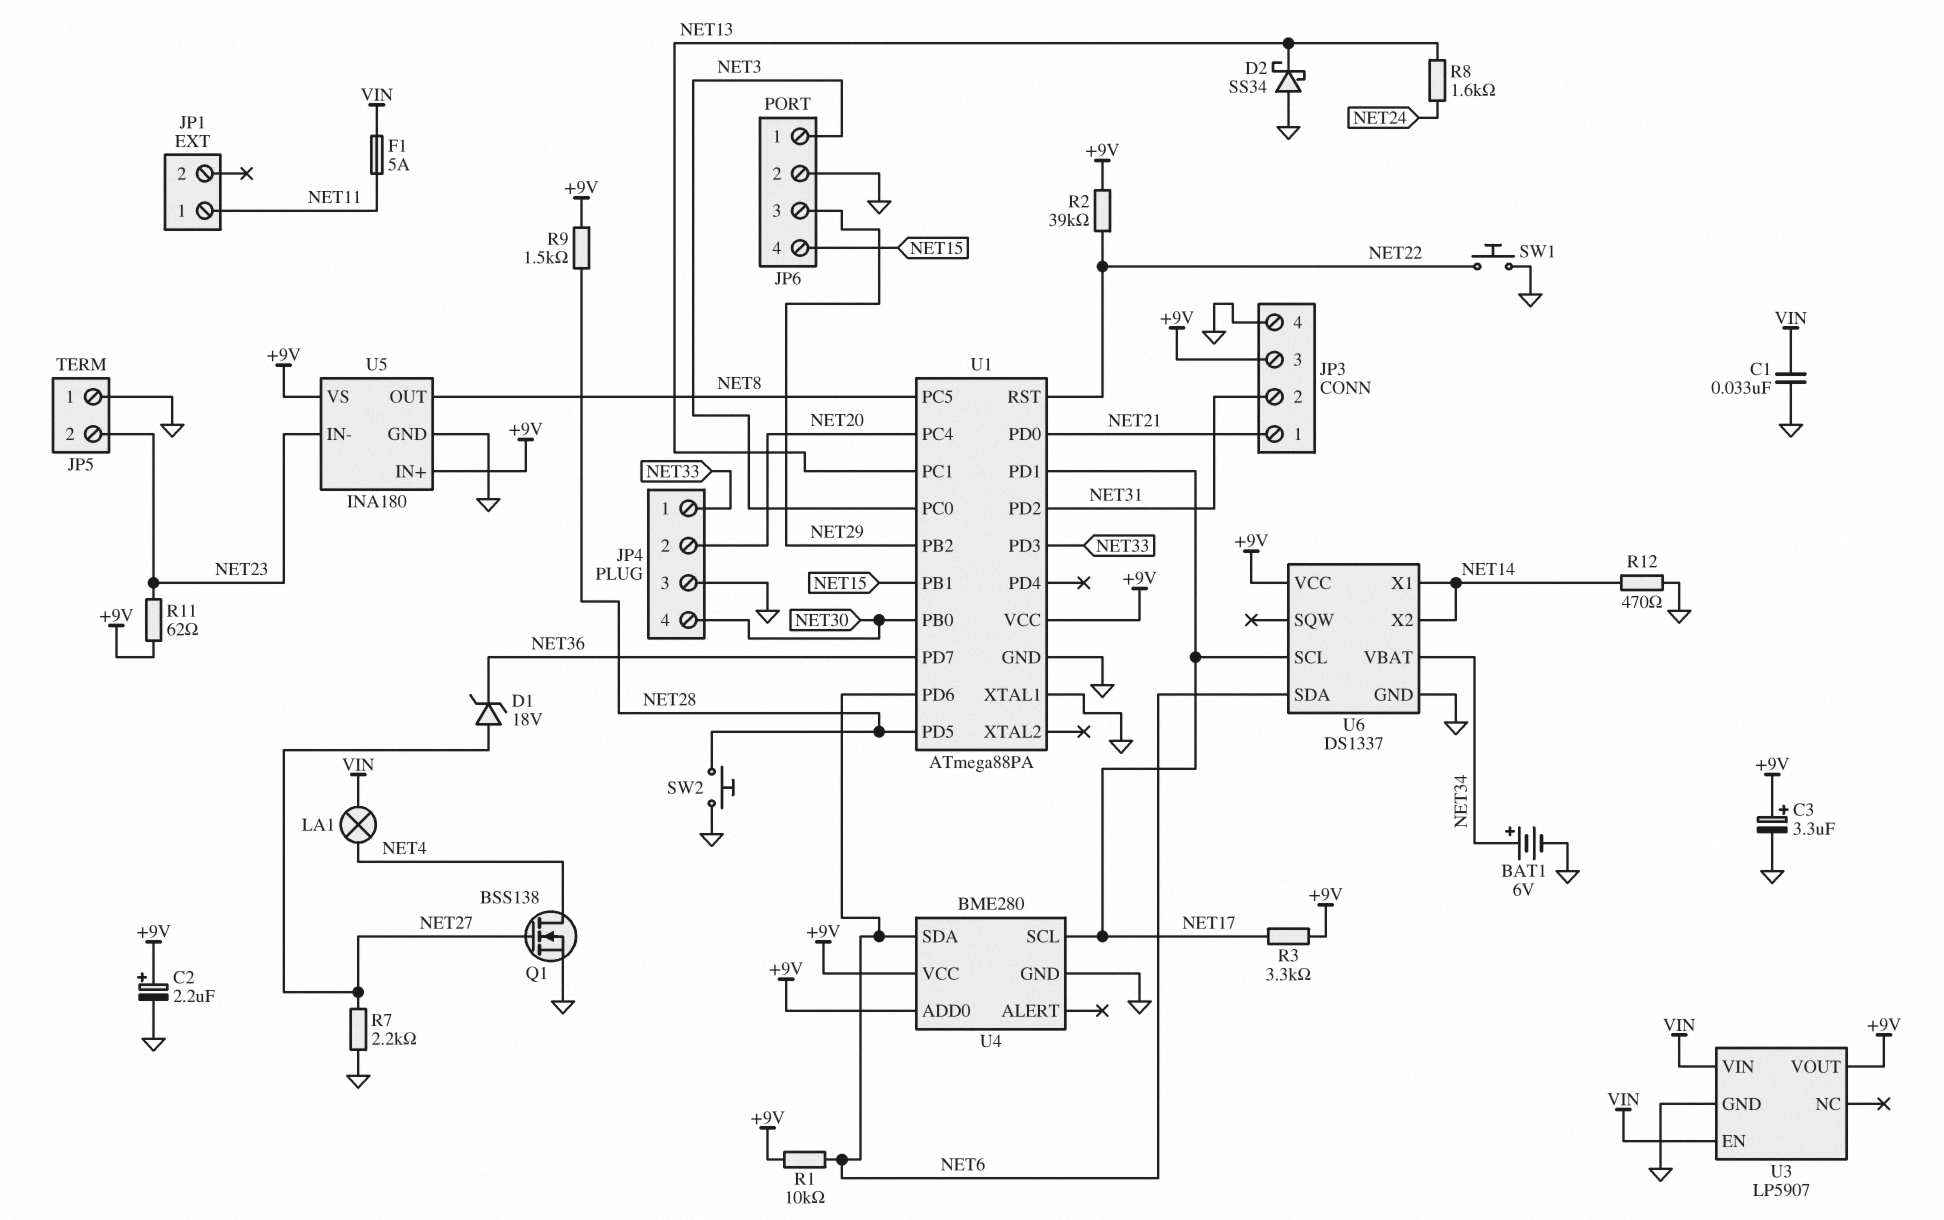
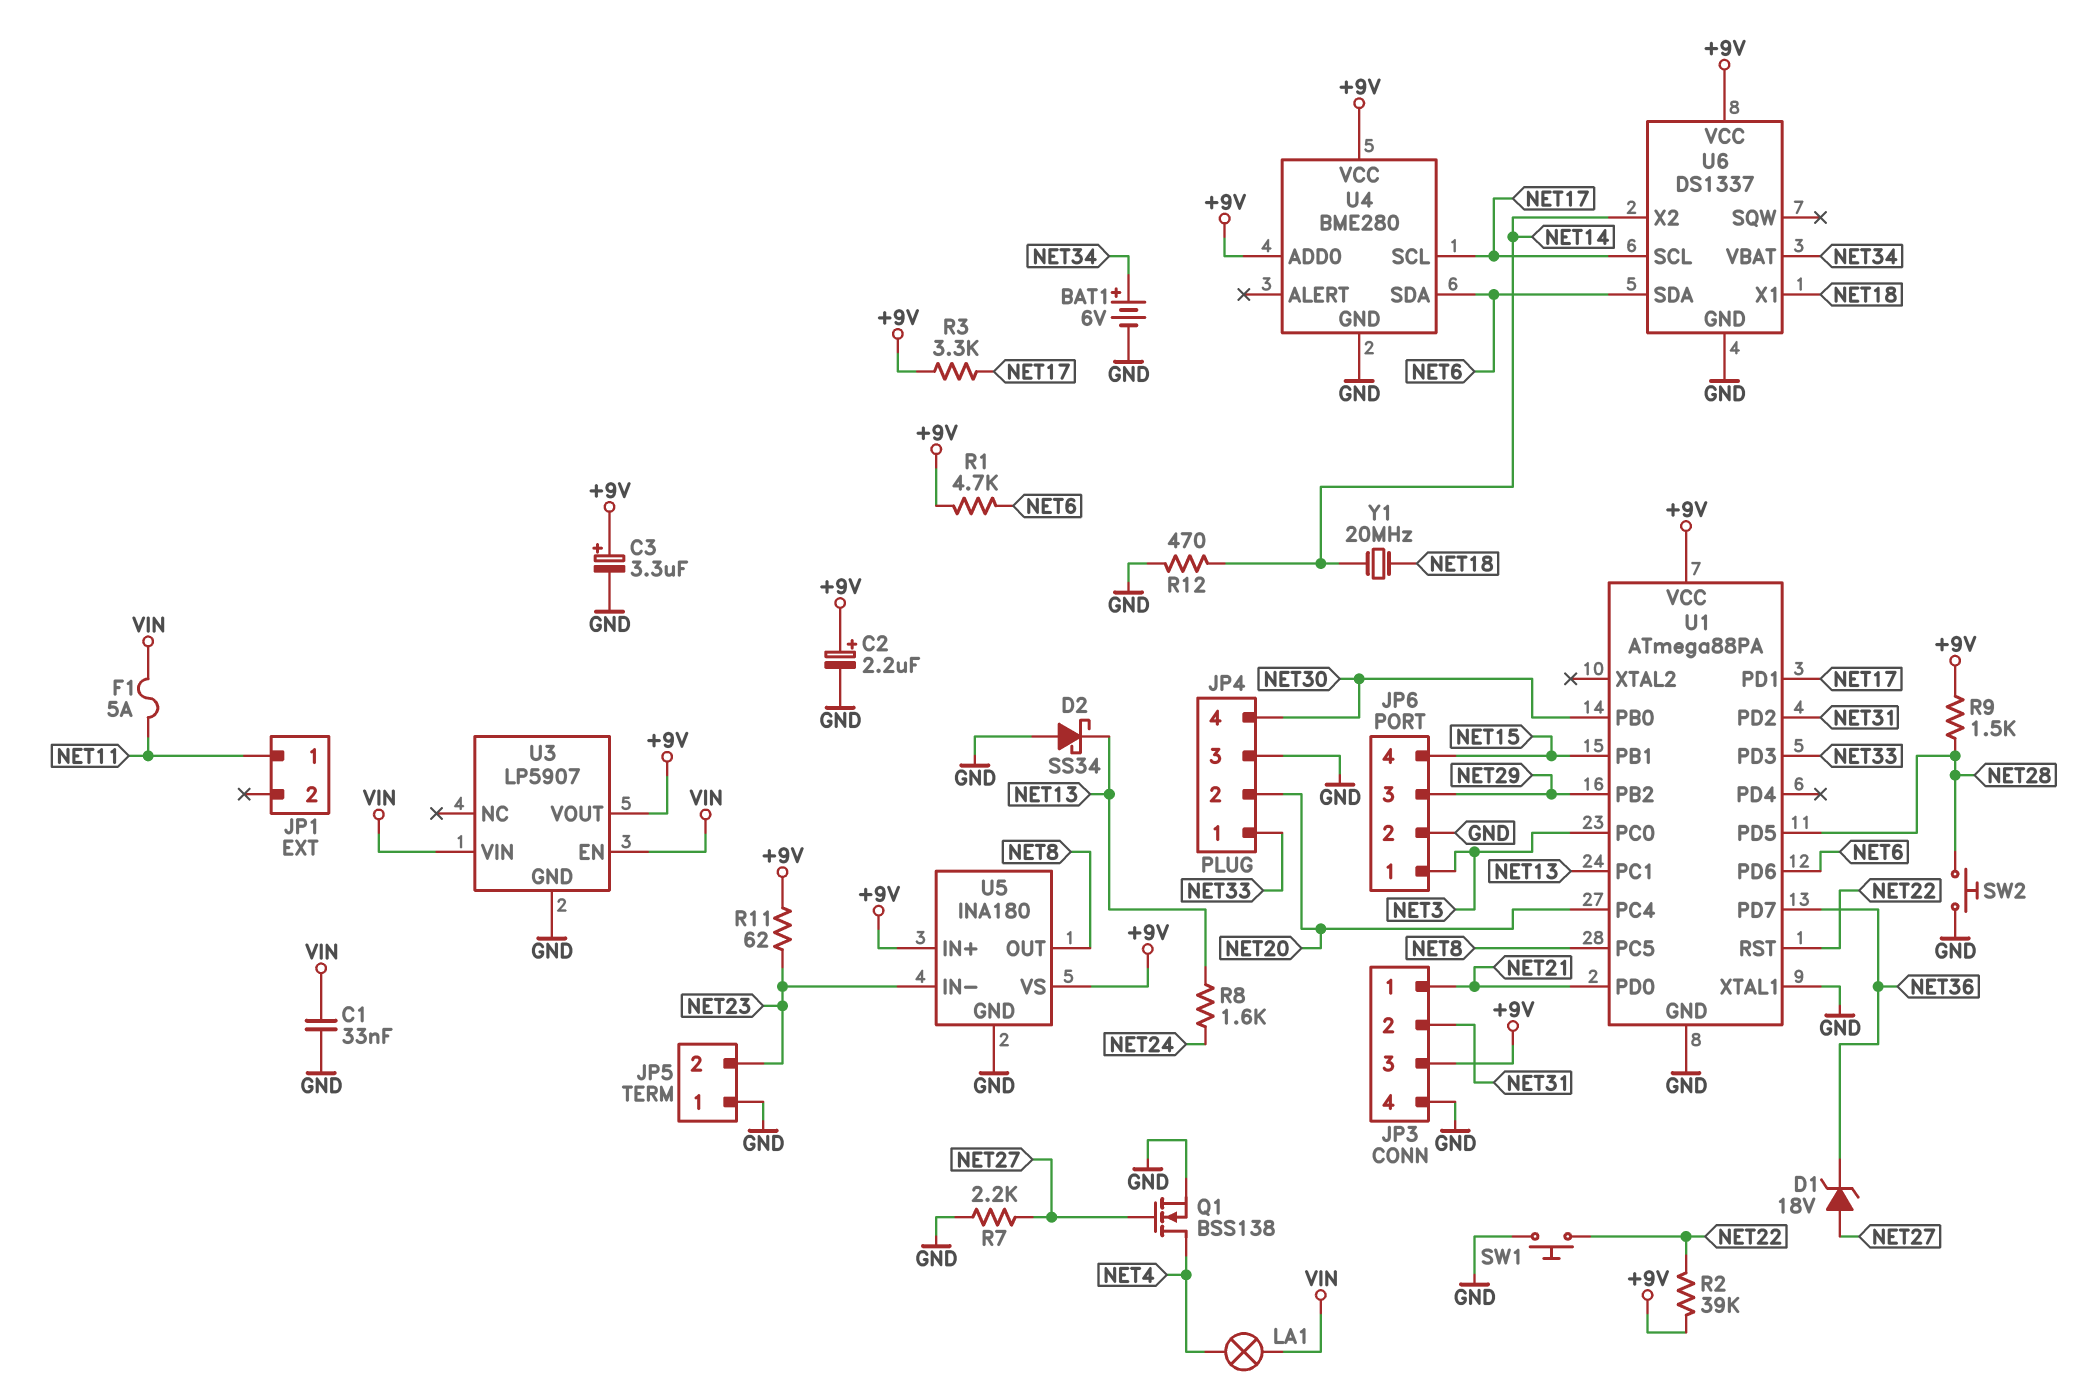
R1: 10k (+9V, NET6) -> 4.7k (+9V, NET6)
U6 pin X1: NET14 -> NET18
Y1: none -> 20MHz (NET14, NET18)

